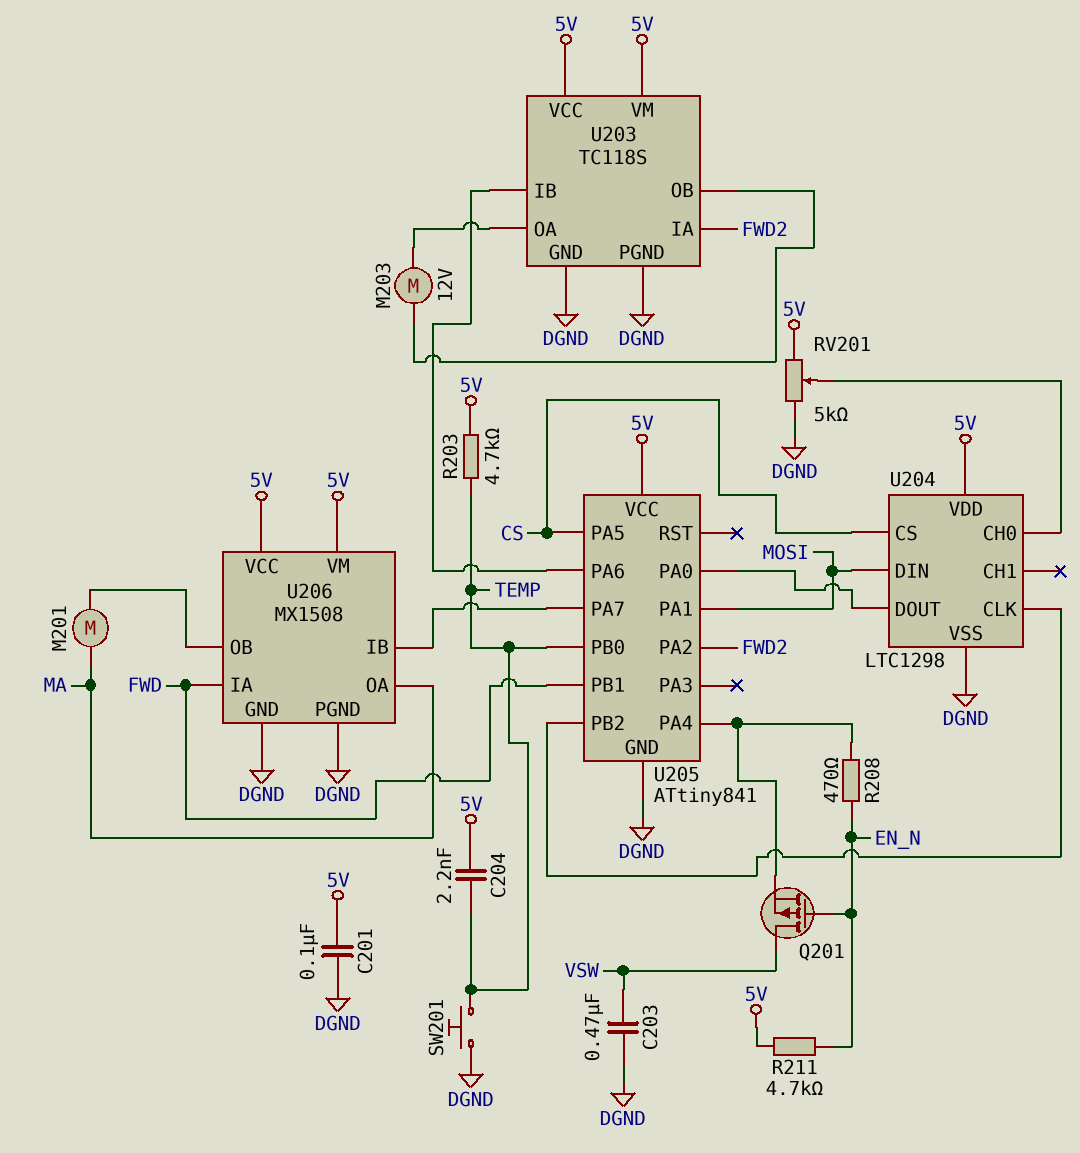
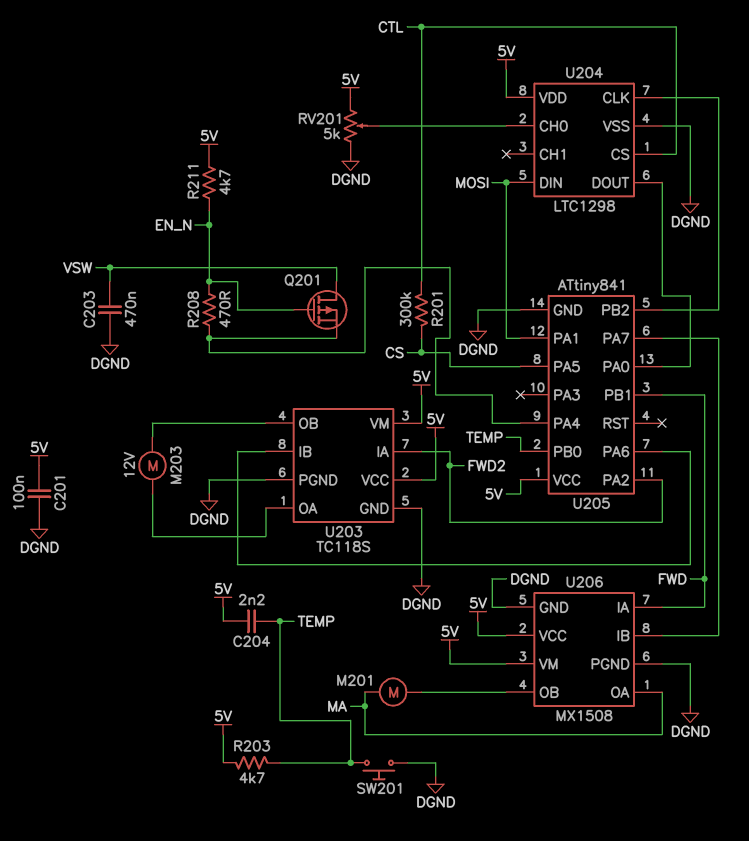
R201: none -> 300k (CS, CTL)
U204 pin CS: CS -> CTL

